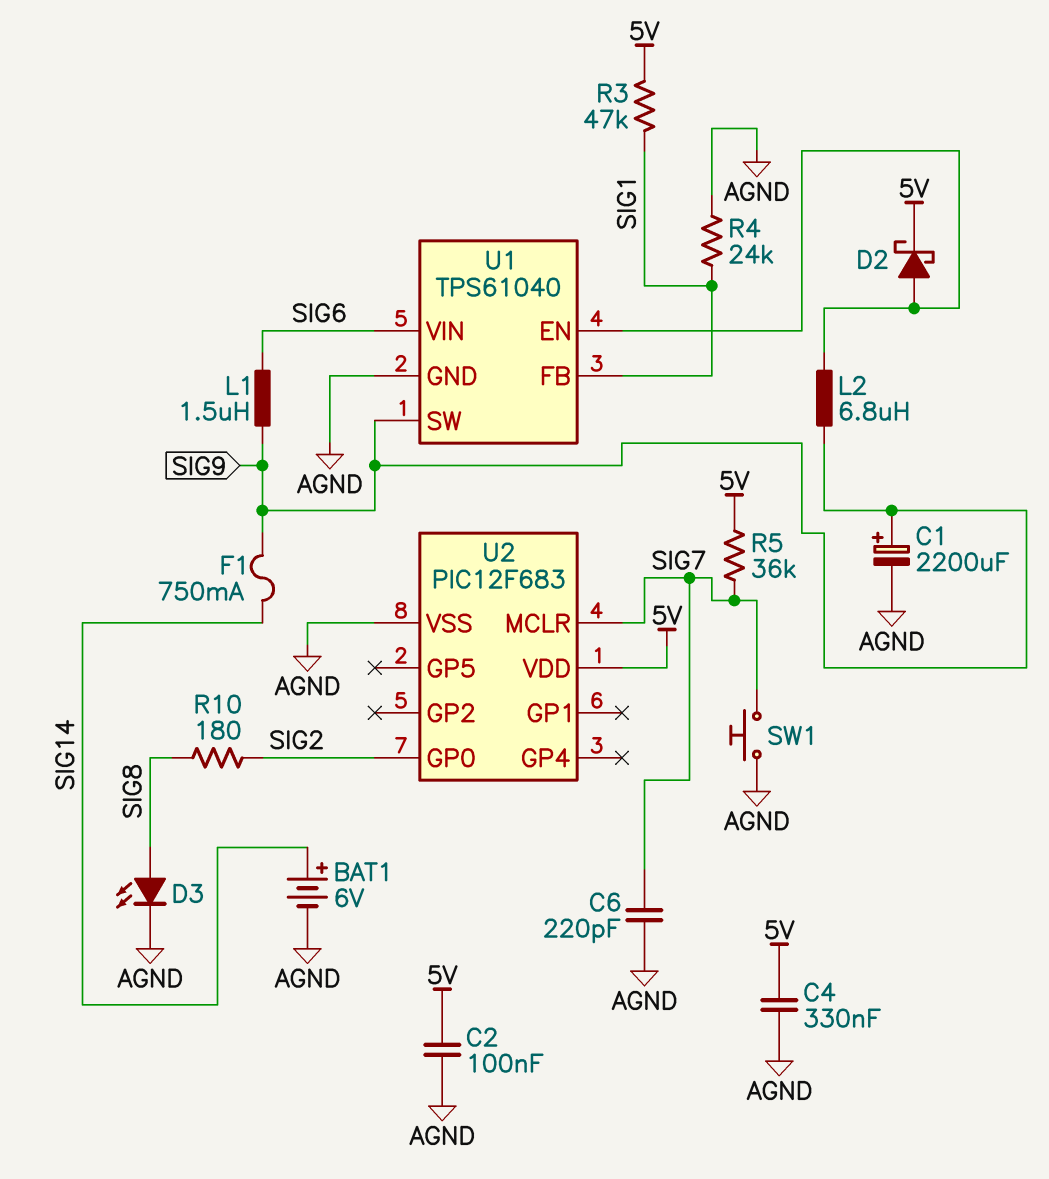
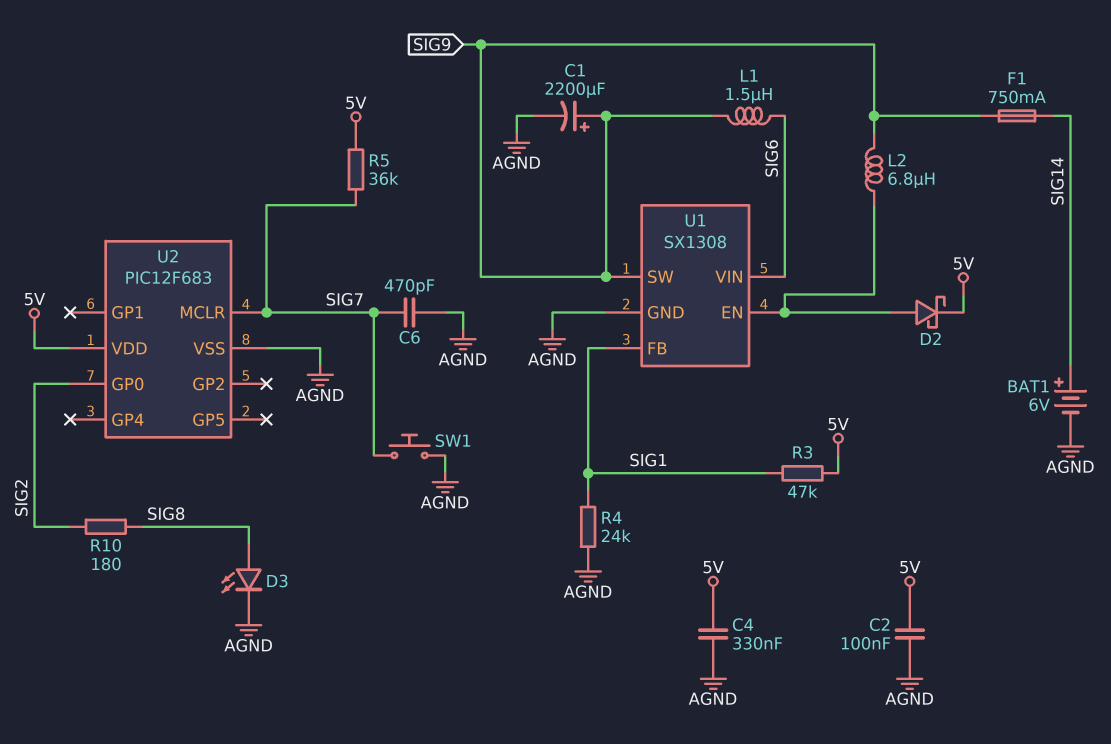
C6: 220pF (AGND, SIG7) -> 470pF (AGND, SIG7)
U1: TPS61040 -> SX1308

